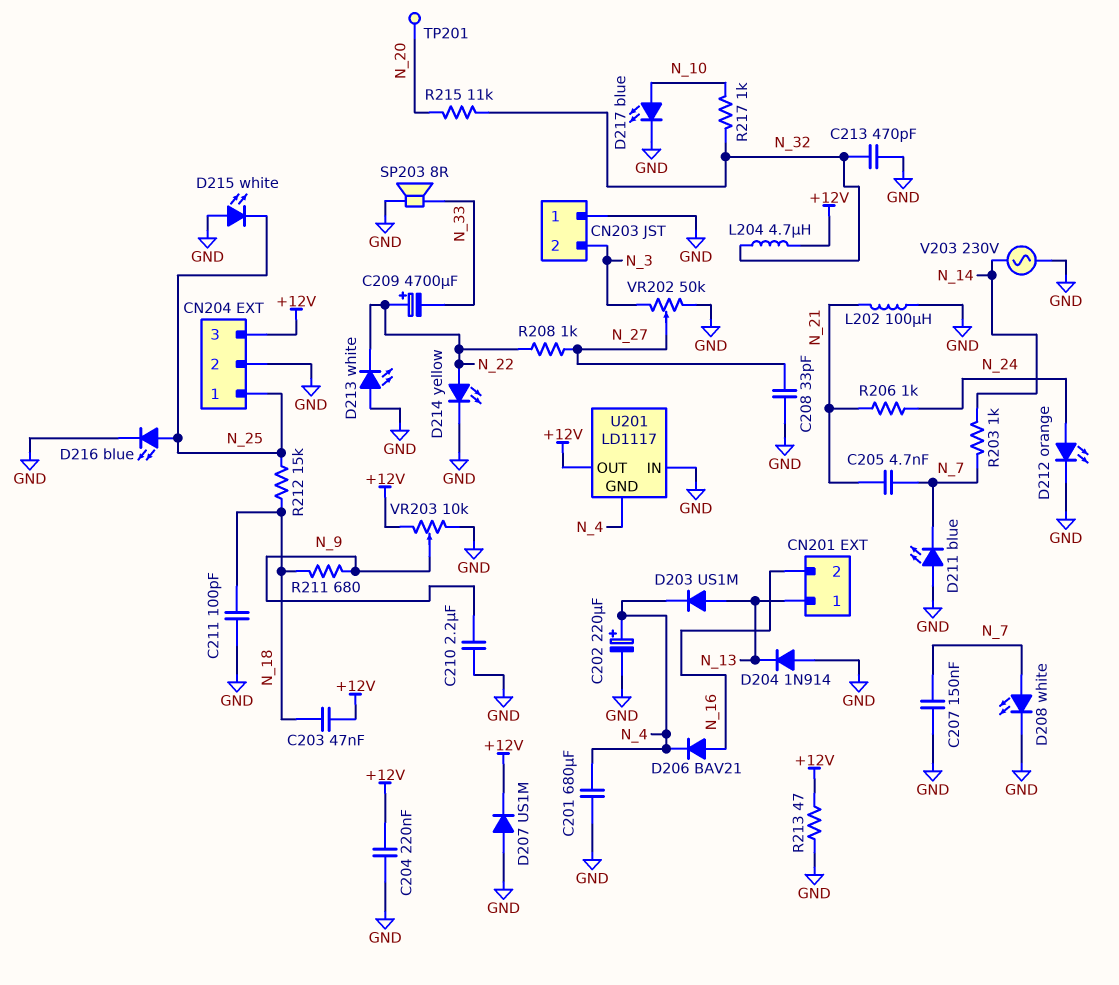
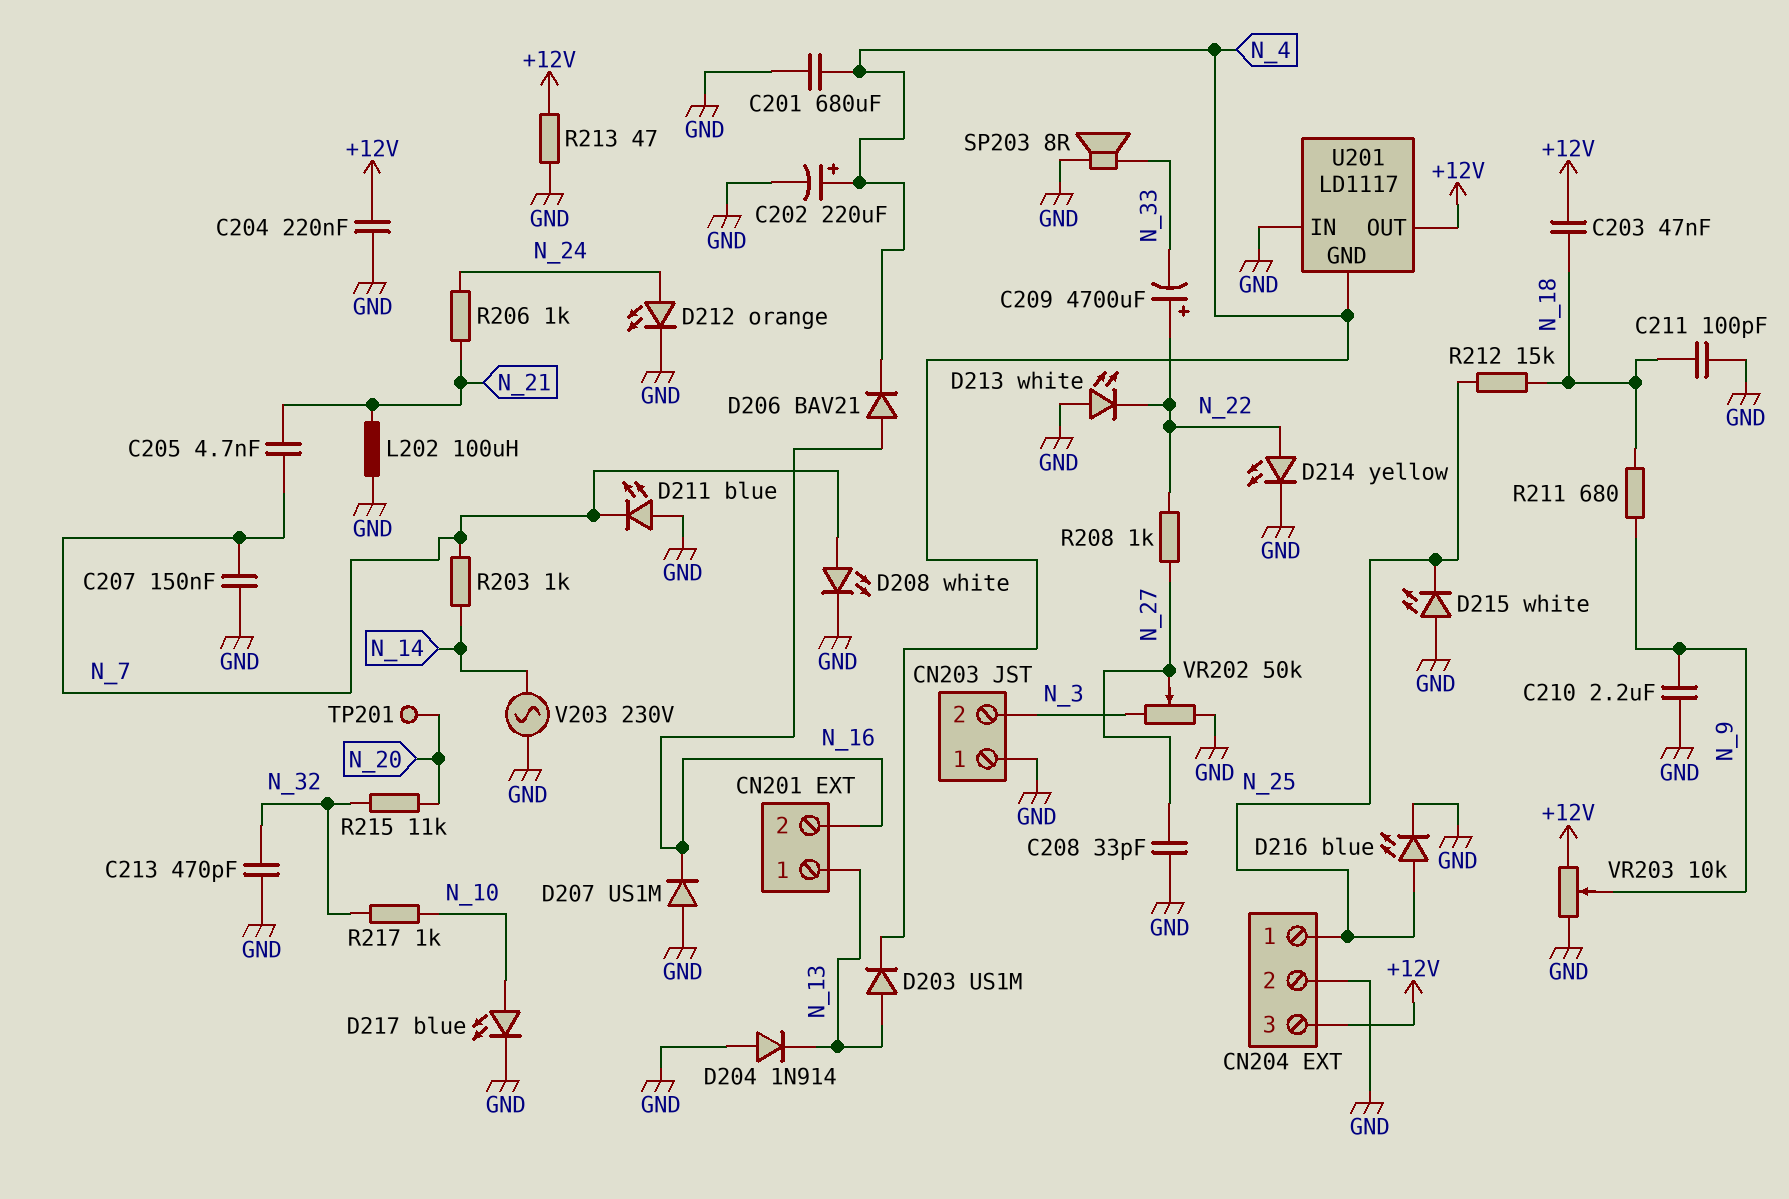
D207: diode US1M (A GND, K +12V) -> diode US1M (A GND, K N_16)
L204: 4.7uH (+12V, N_32) -> none

